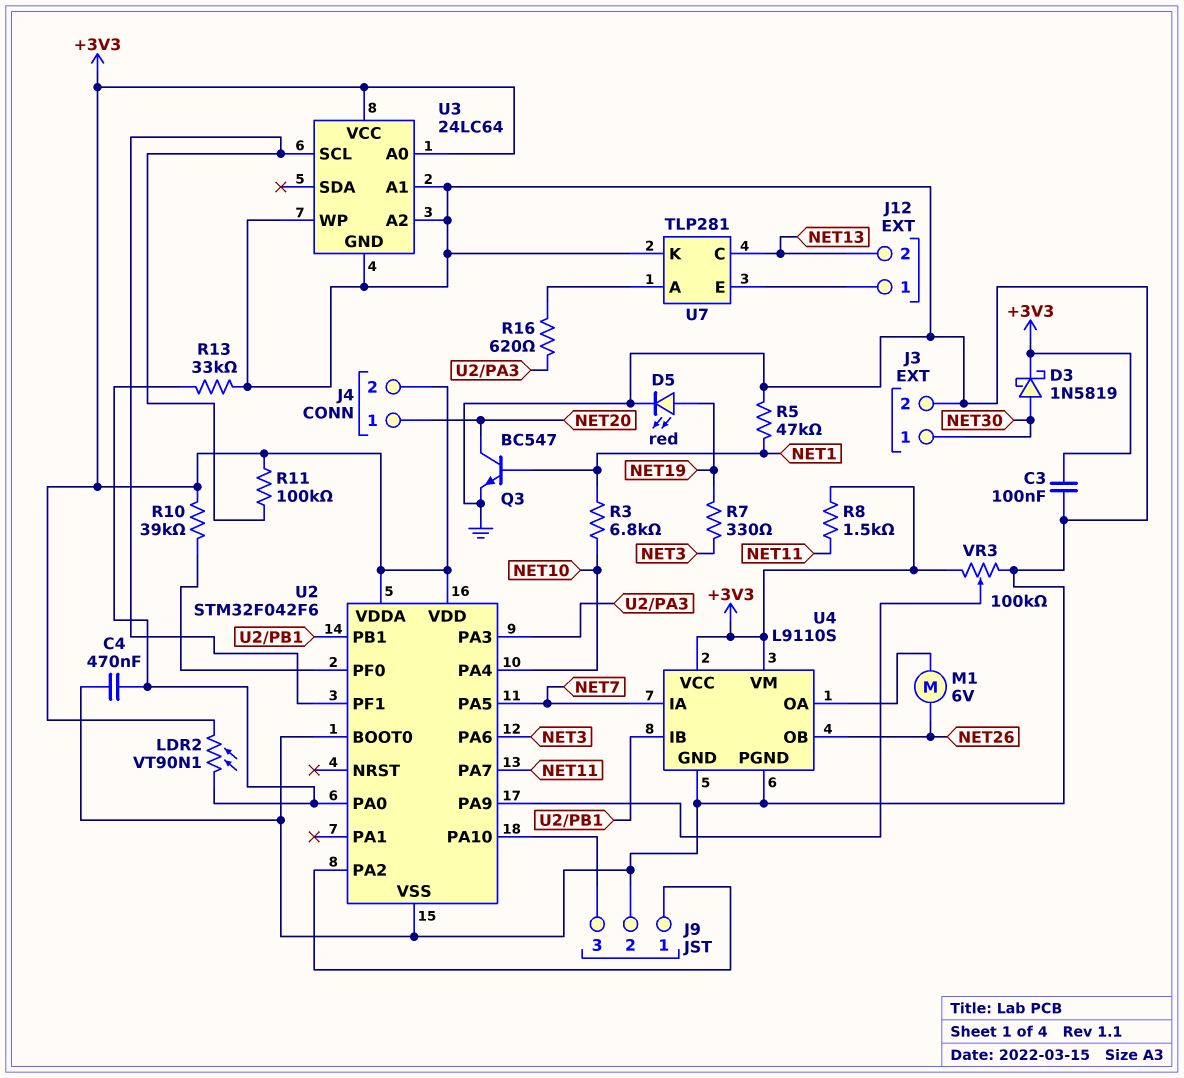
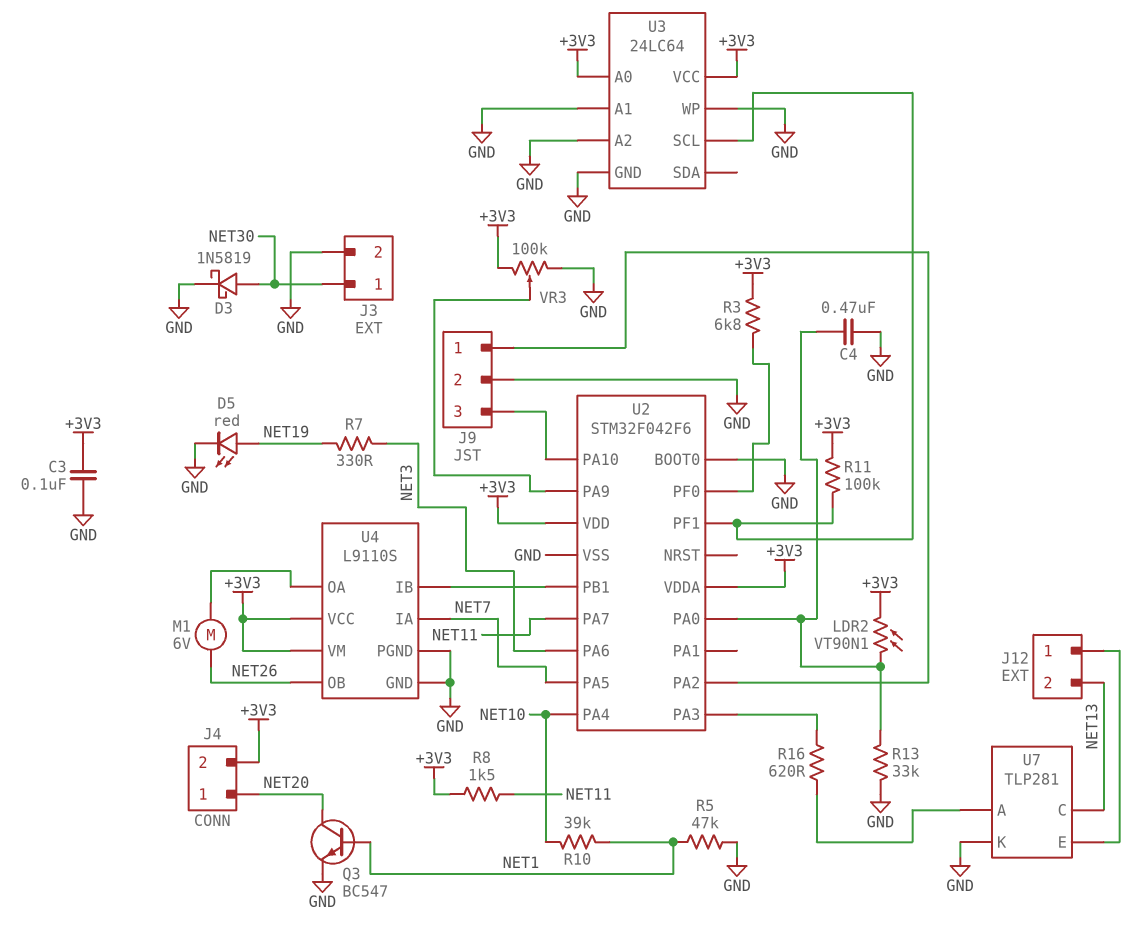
D3: schottky 1N5819 (A NET30, K +3V3) -> schottky 1N5819 (A NET30, K GND)
R3: 6.8k (NET1, NET10) -> 6.8k (+3V3, U2/PF0)
R10: 39k (+3V3, U2/PF0) -> 39k (NET1, NET10)

